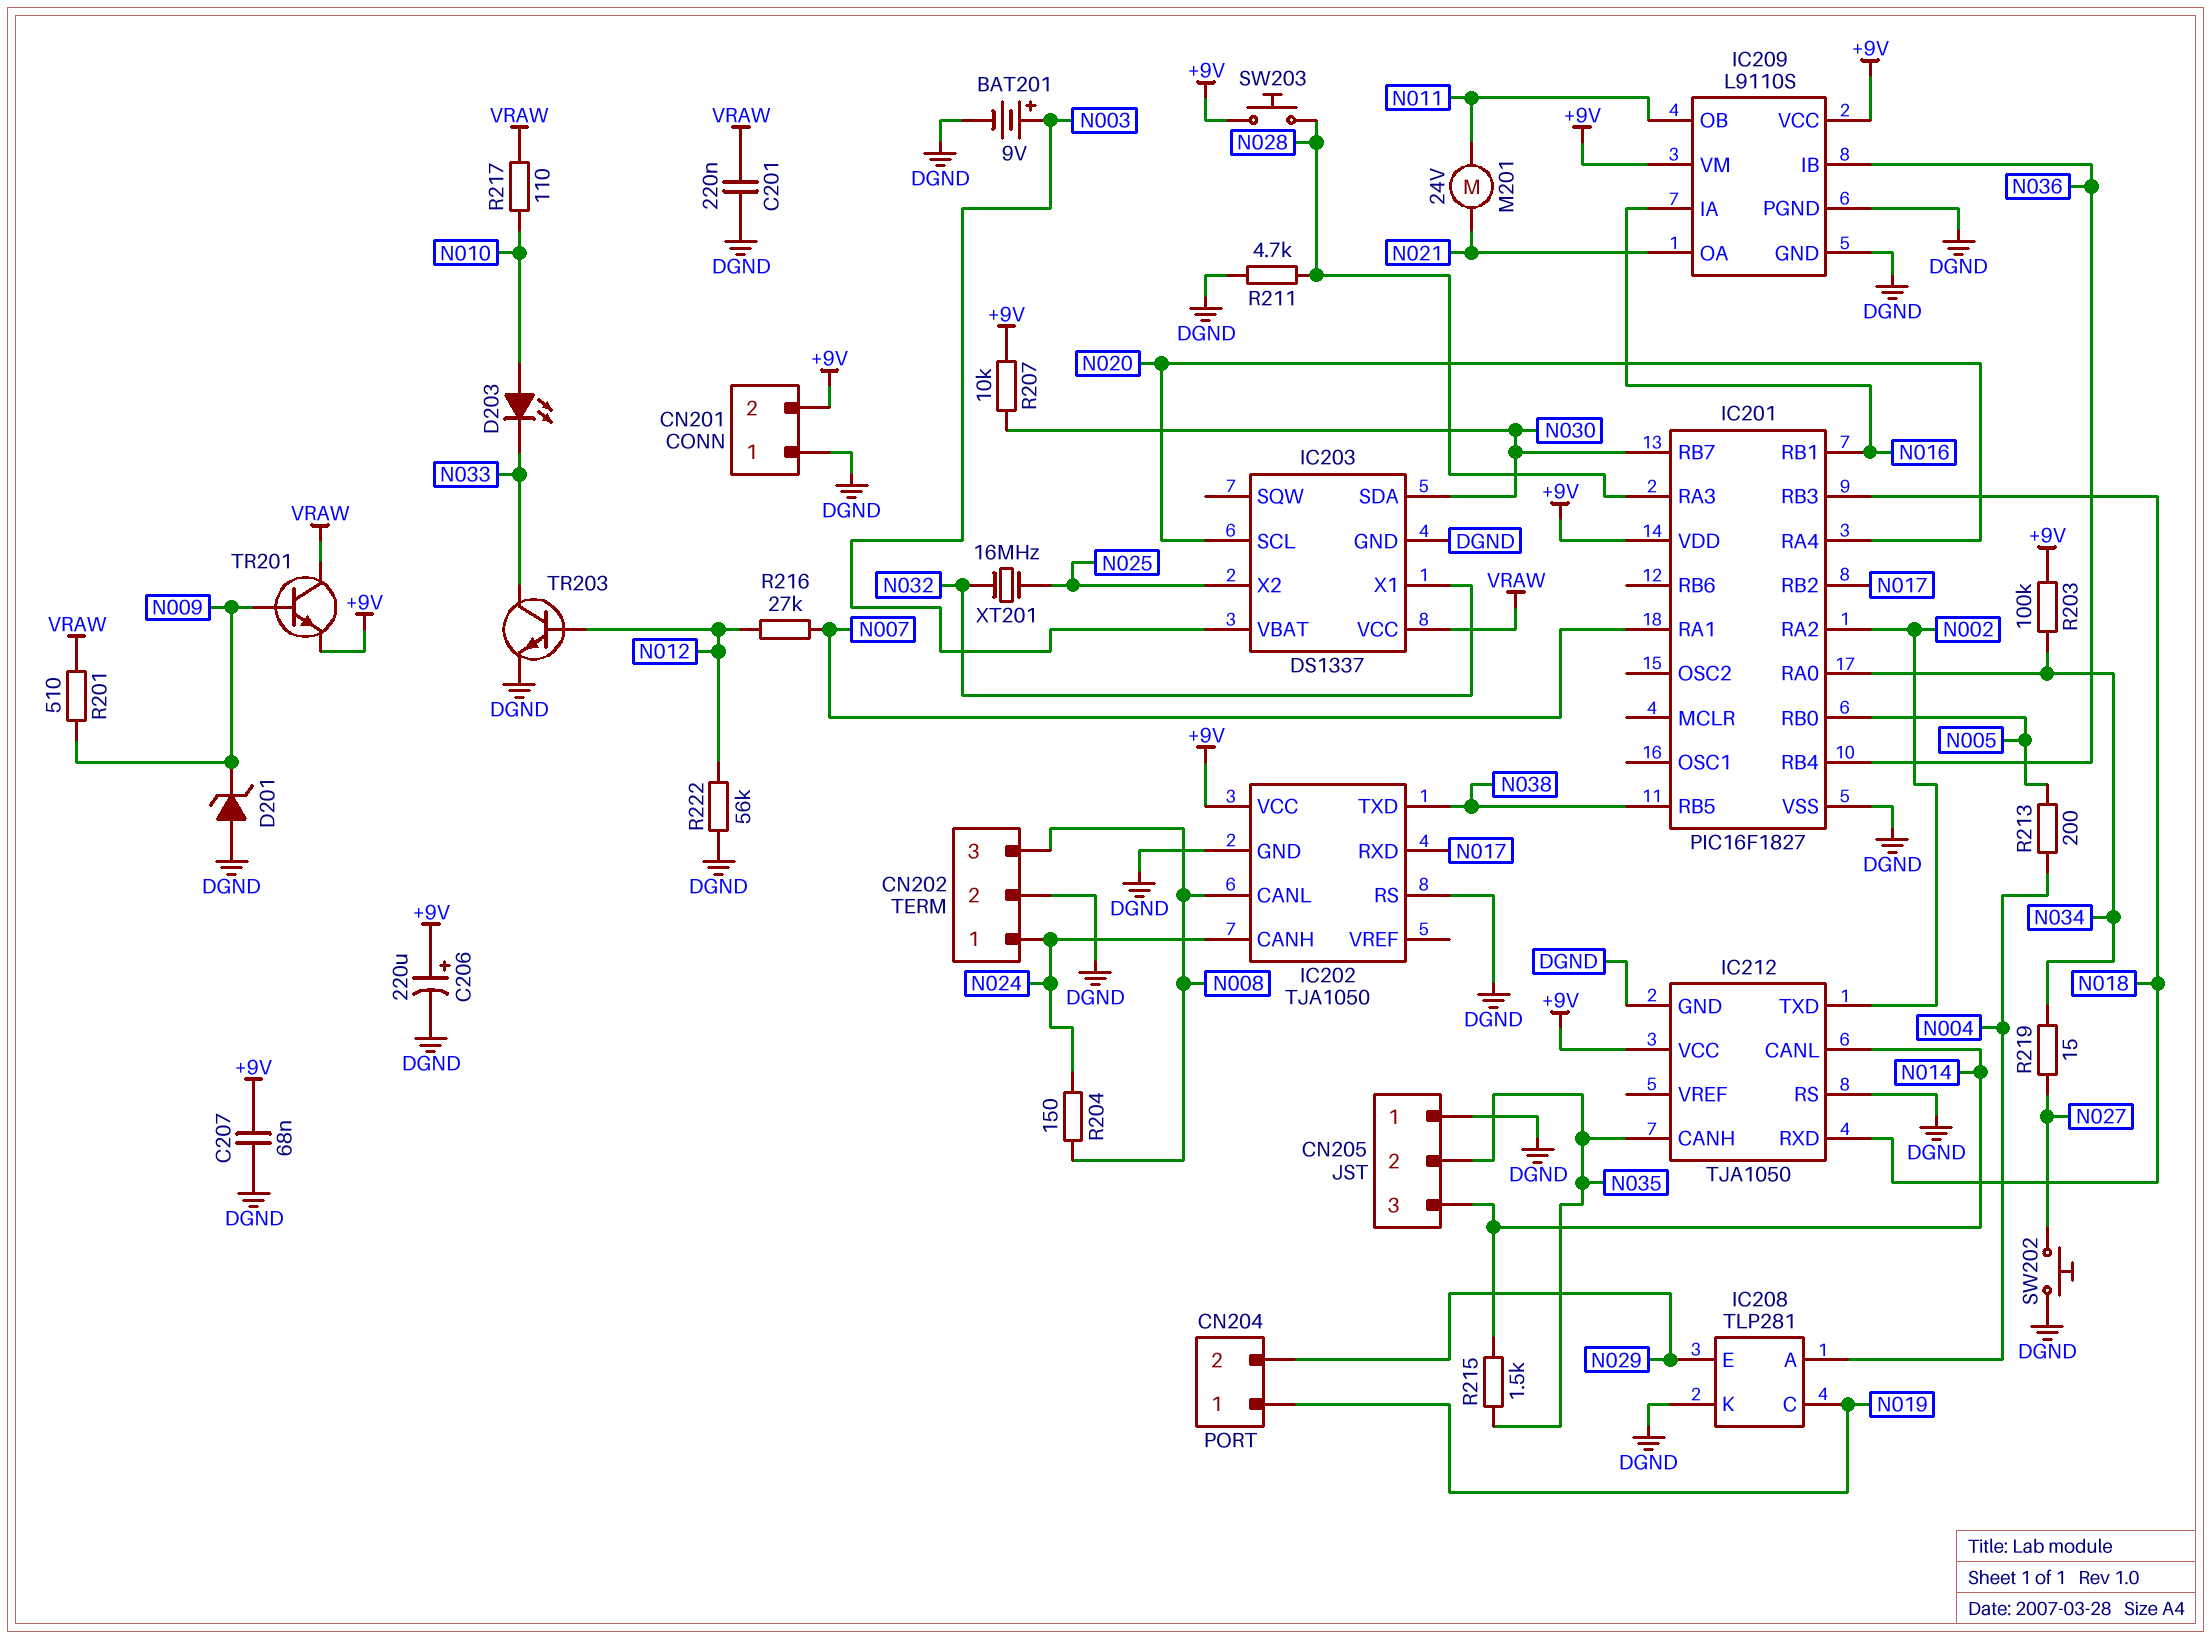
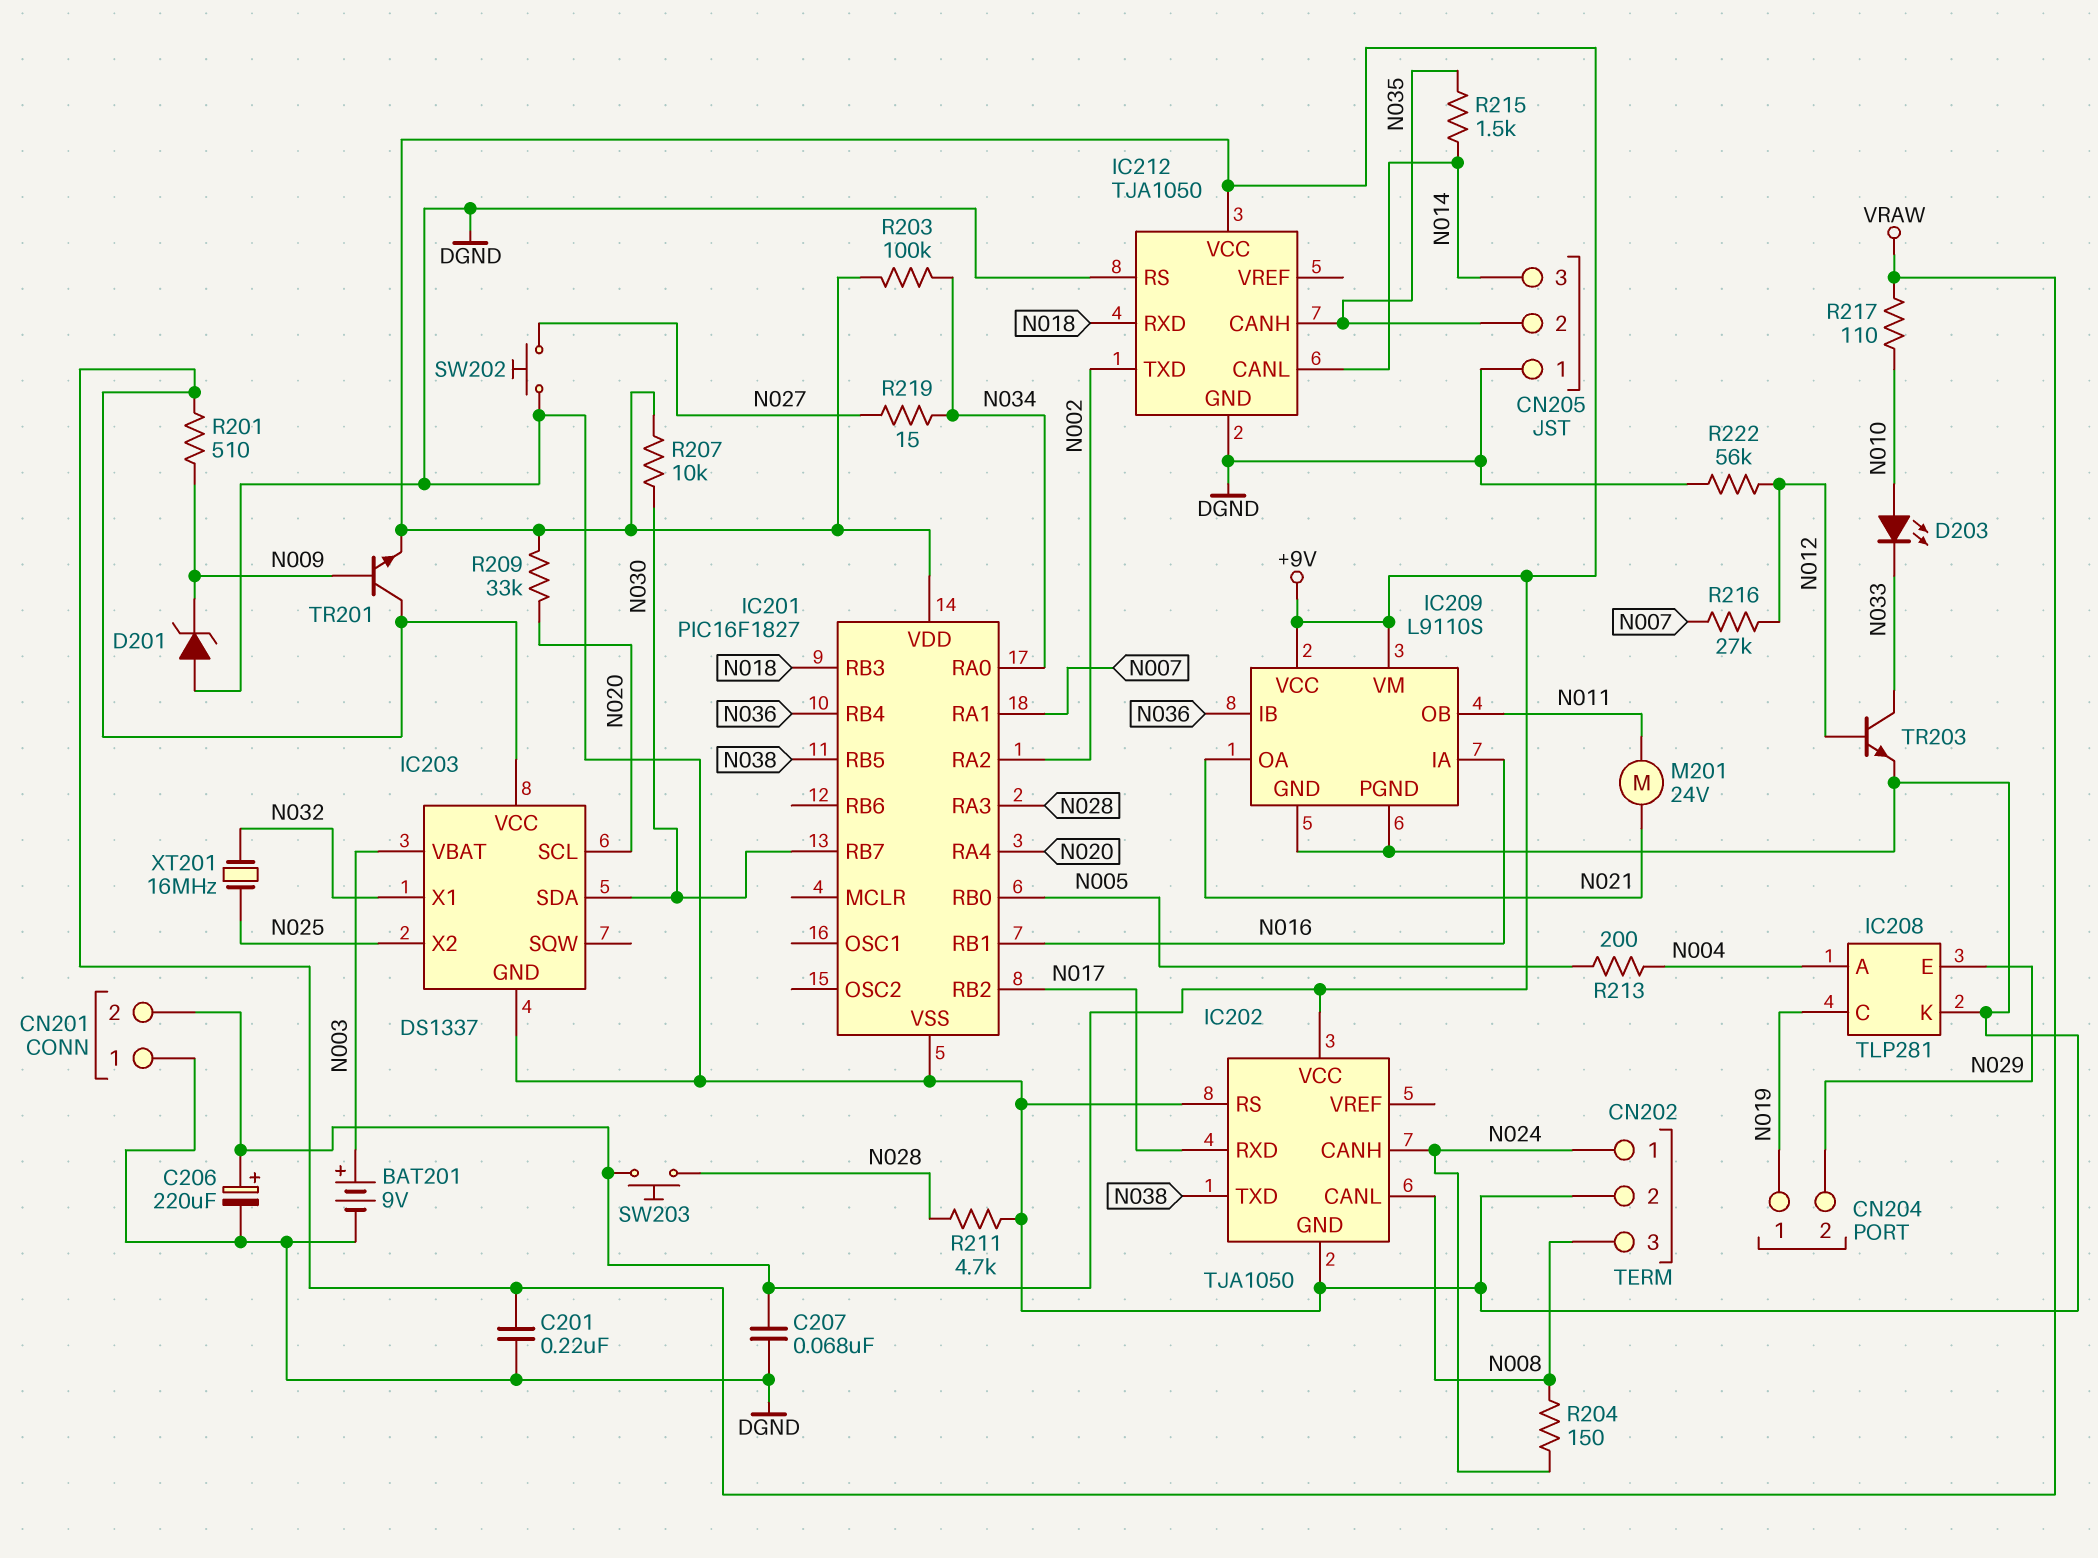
R209: none -> 33k (+9V, N020)

